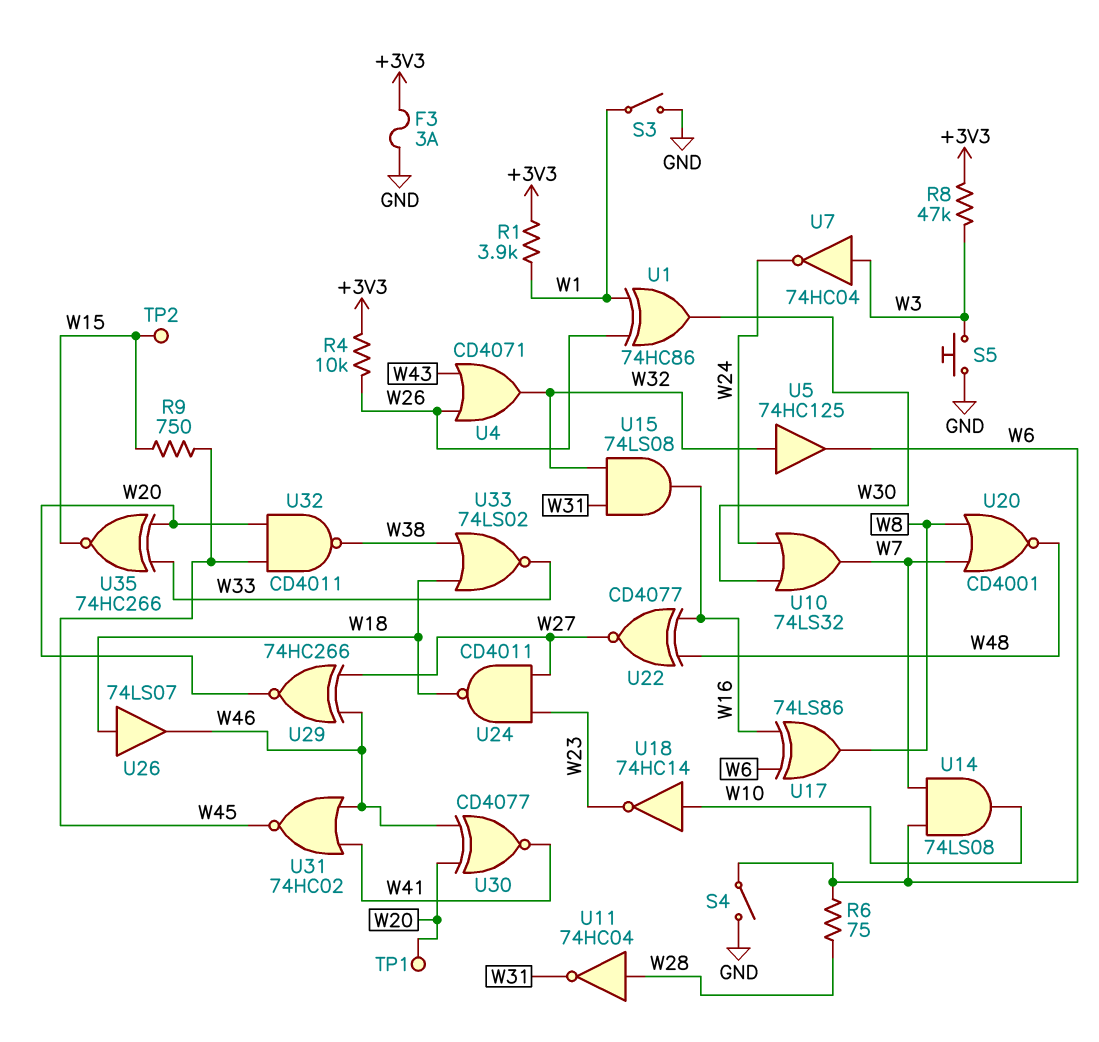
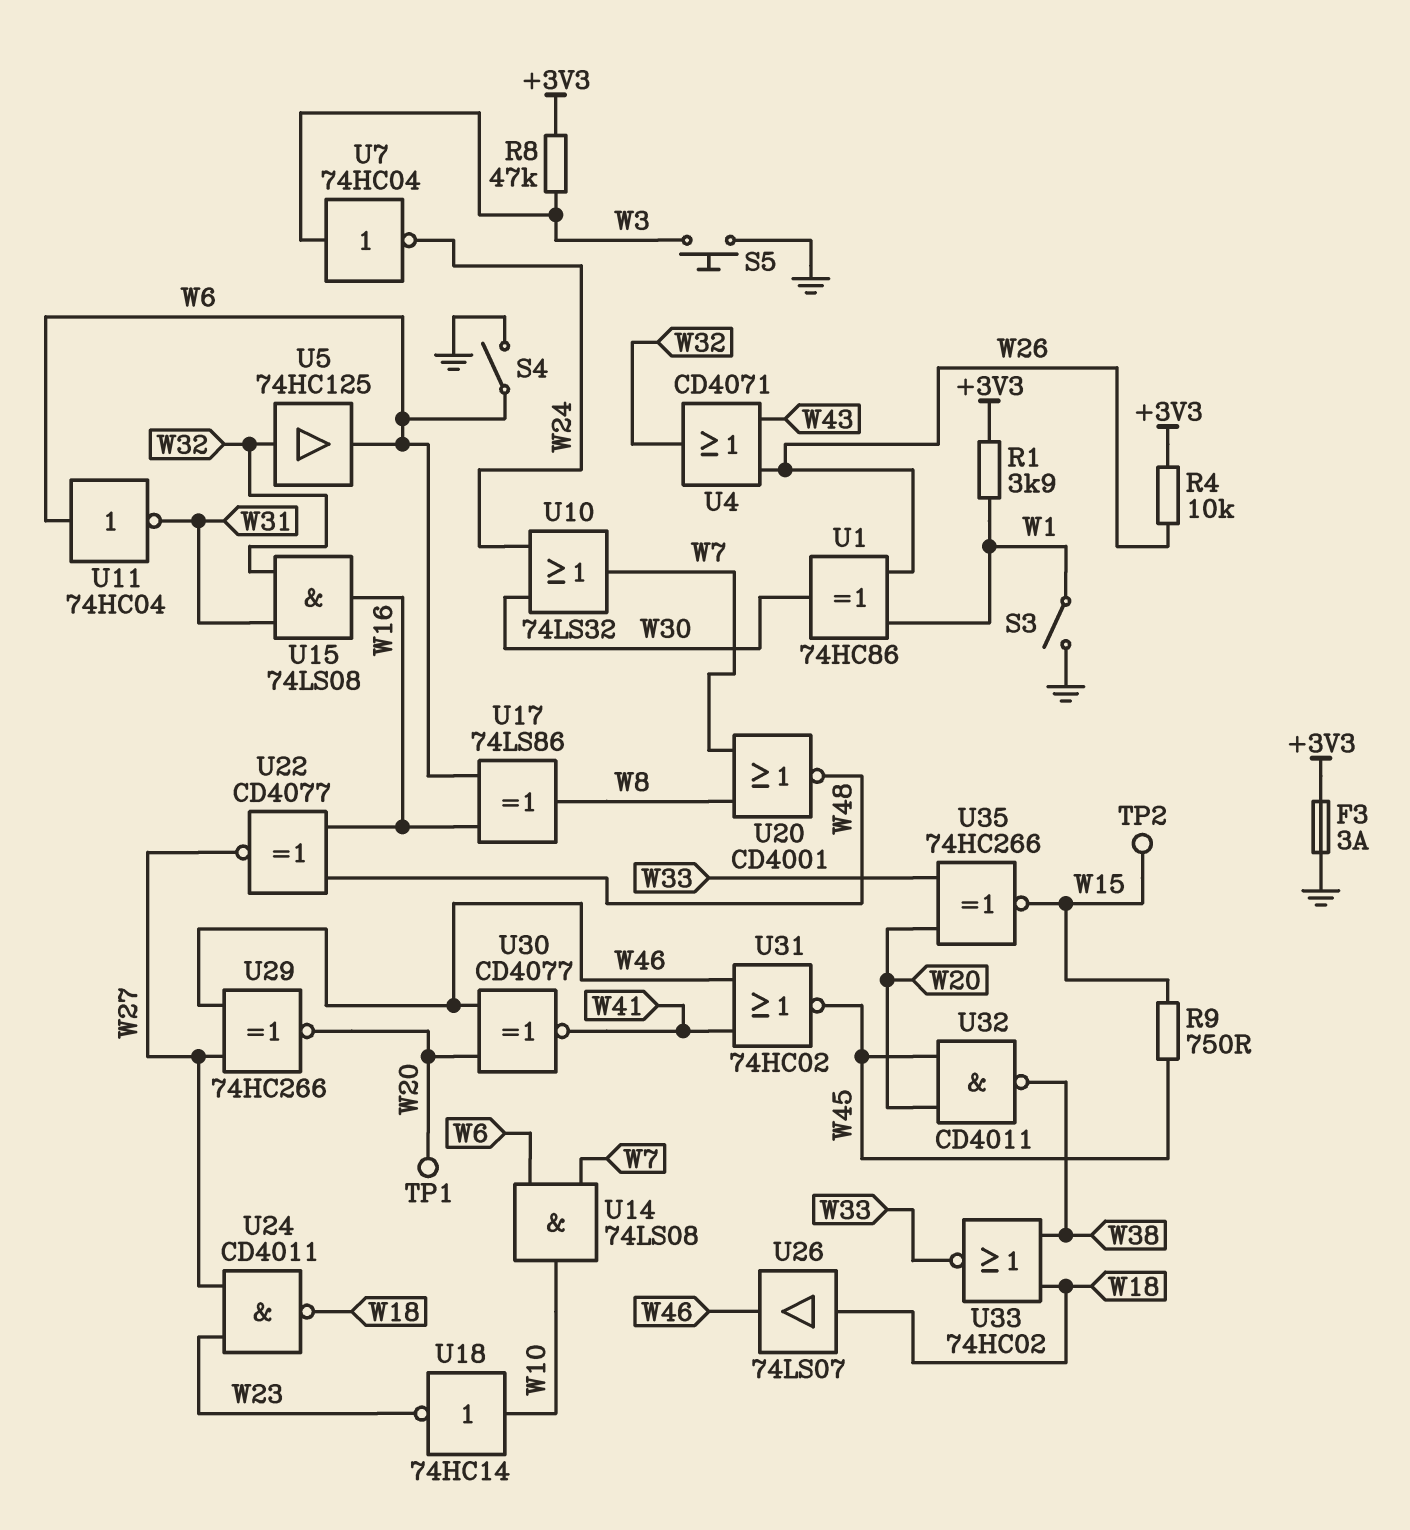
R6: 75 (W6, W28) -> none
U11: NOT 74HC04 (in W28, out W31) -> NOT 74HC04 (in W6, out W31)
U33: NOR 74LS02 (in W18, in W38, out W33) -> NOR 74HC02 (in W18, in W38, out W33)

